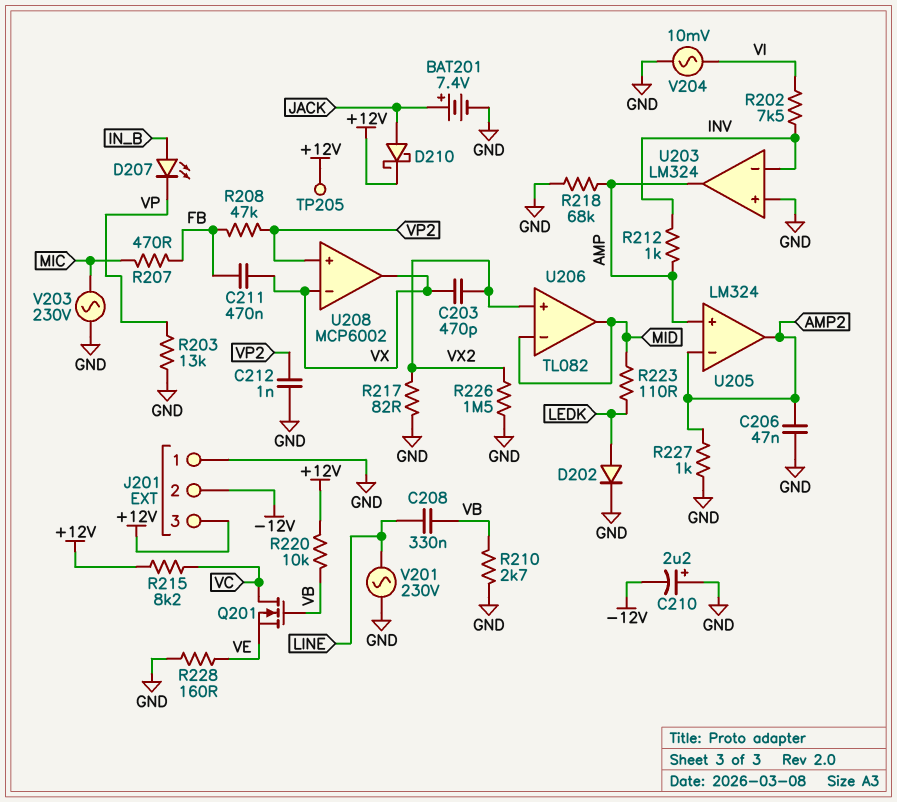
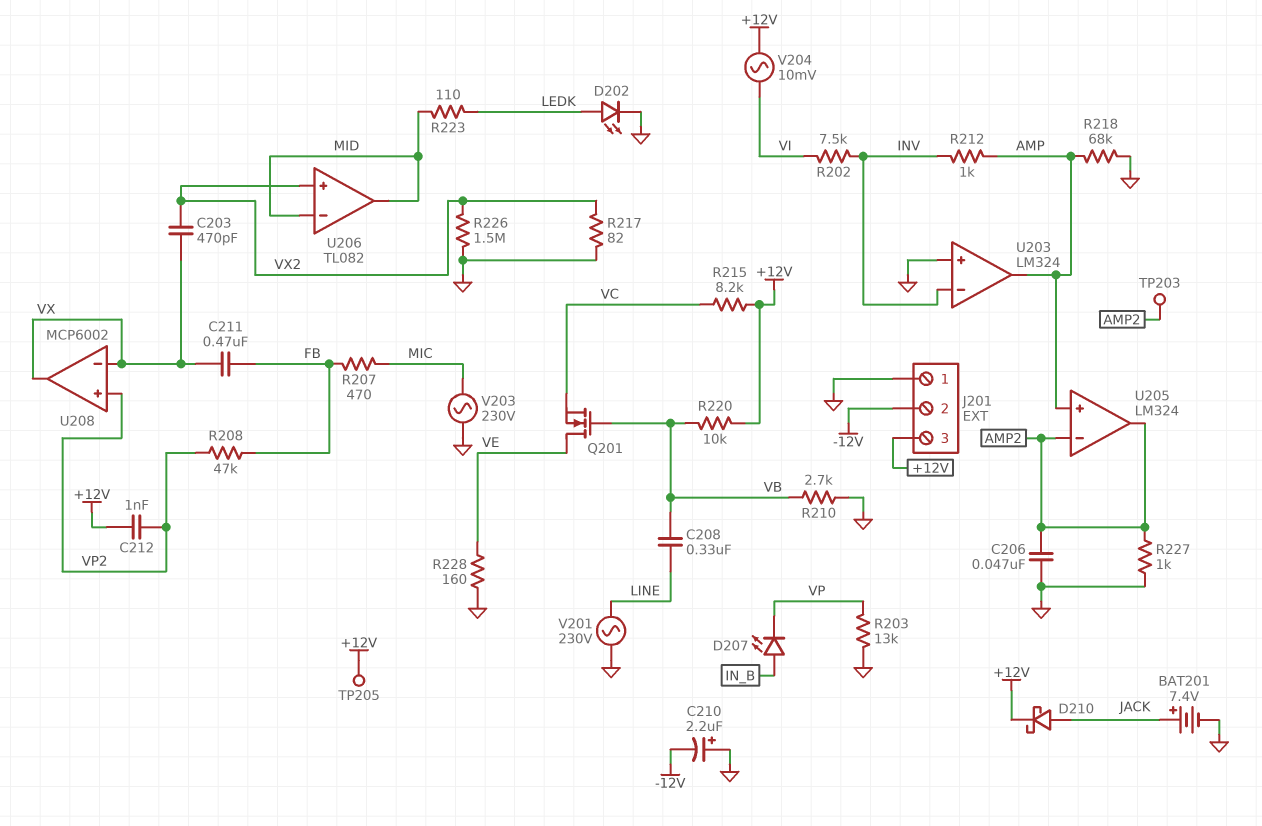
C212: 1nF (GND, VP2) -> 1nF (+12V, VP2)
D202: diode (A LEDK, K GND) -> LED (A LEDK, K GND)
Q201: NMOS (G VB, D VC, S VE) -> NMOS (G VB, D VE, S VC)
TP203: none -> test point (AMP2)
V204: AC 10mV (GND, VI) -> AC 10mV (+12V, VI)

